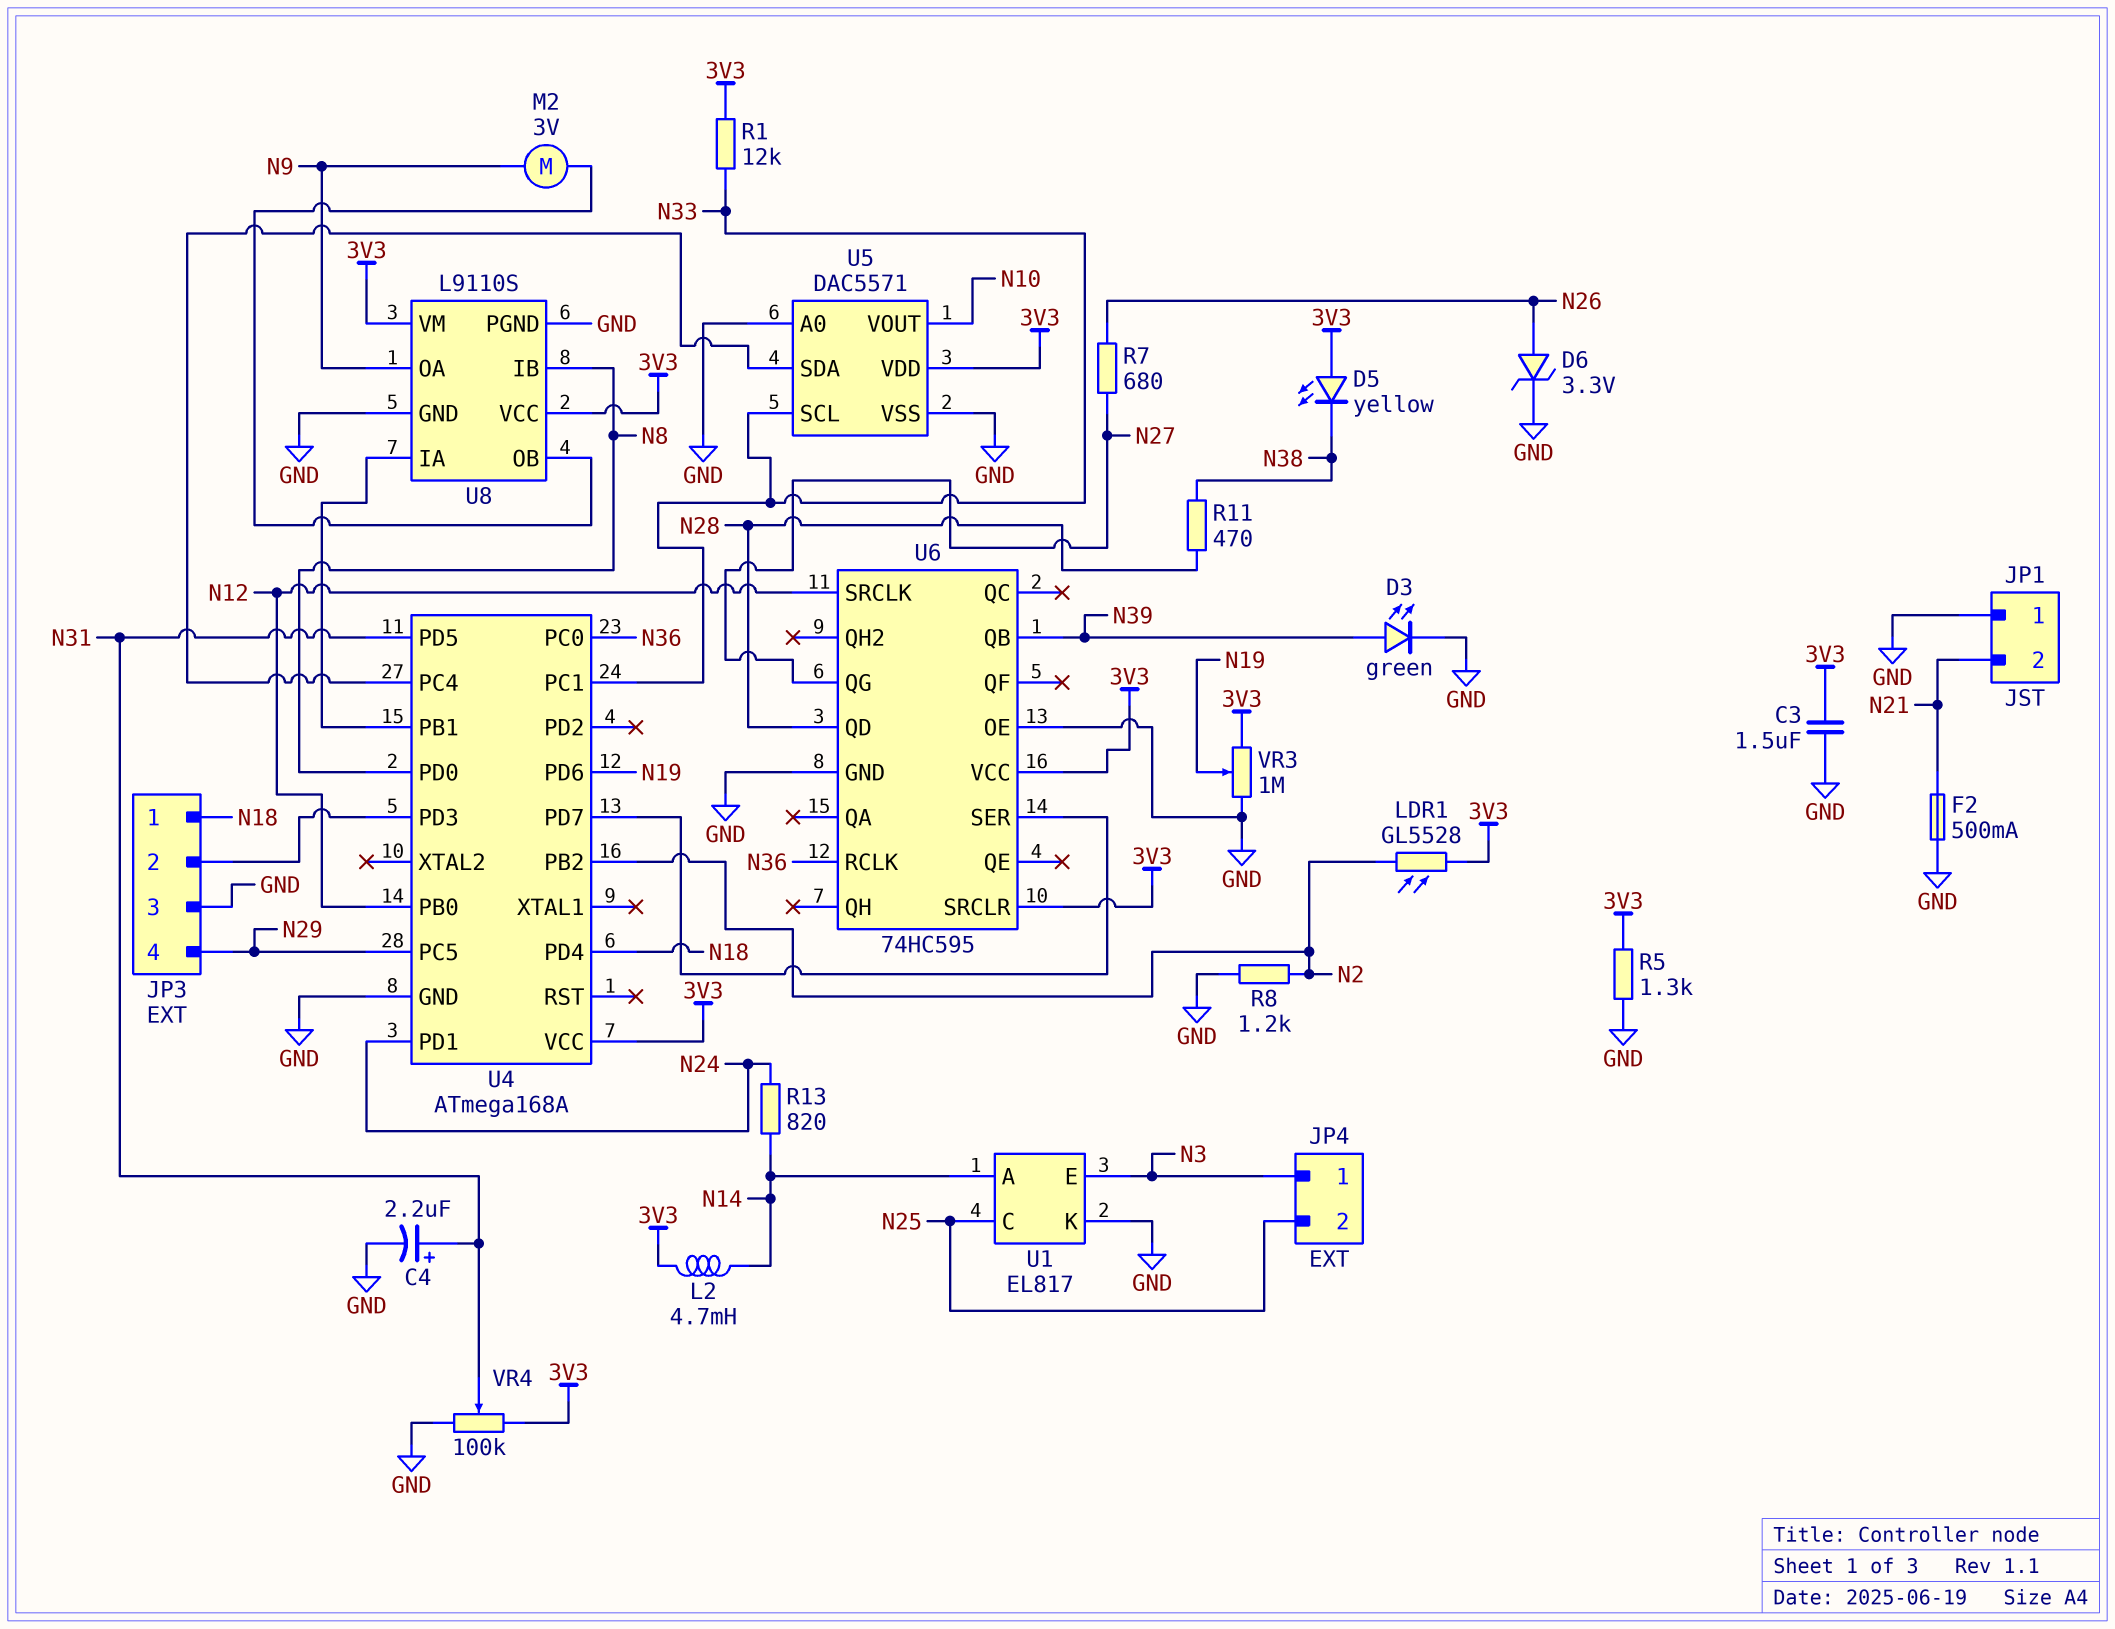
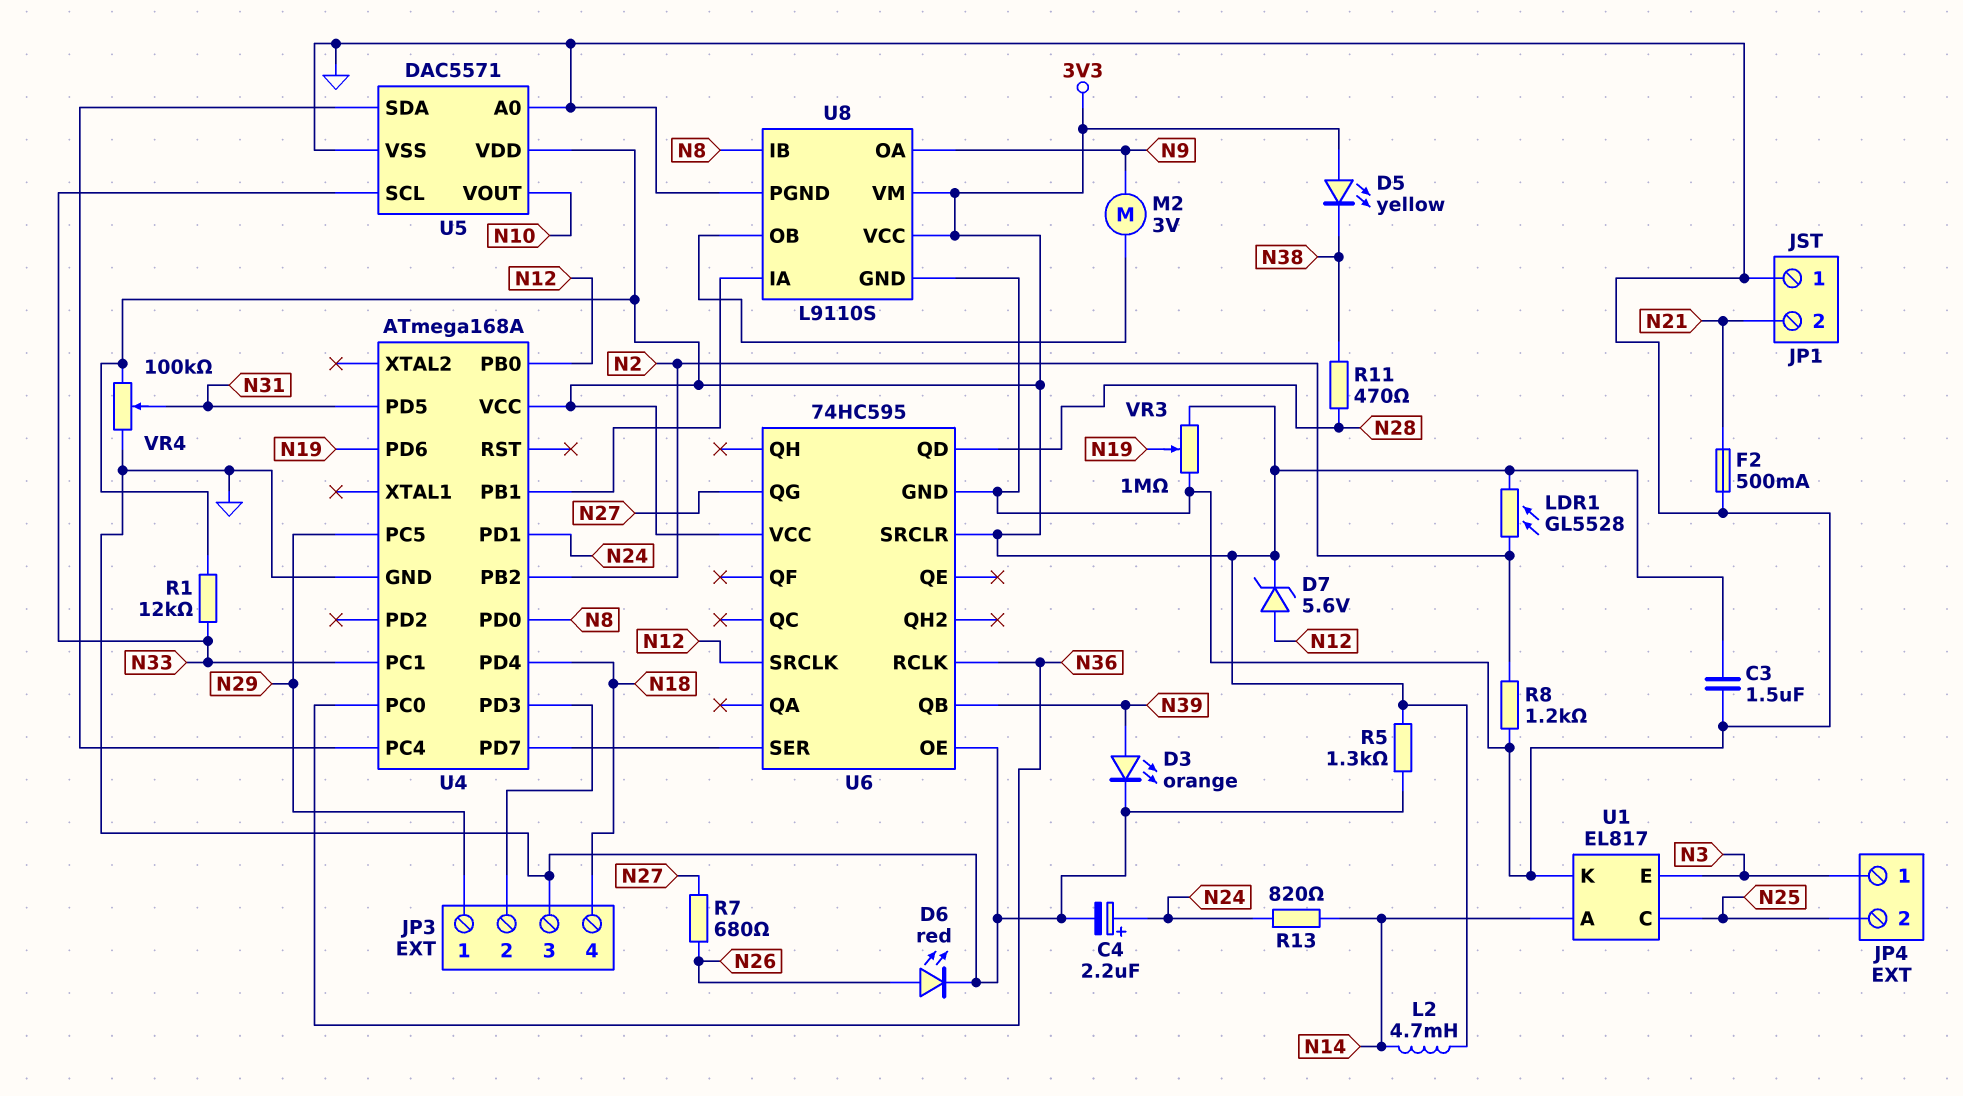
C4: 2.2uF (plus N31, minus GND) -> 2.2uF (plus N24, minus GND)
D3: LED green (A N39, K GND) -> LED orange (A N39, K GND)
D6: zener 3.3V (A N26, K GND) -> LED red (A N26, K GND)
D7: none -> zener 5.6V (A N12, K 3V3)
JP3 pin 1: N18 -> N29
JP3 pin 4: N29 -> N18

